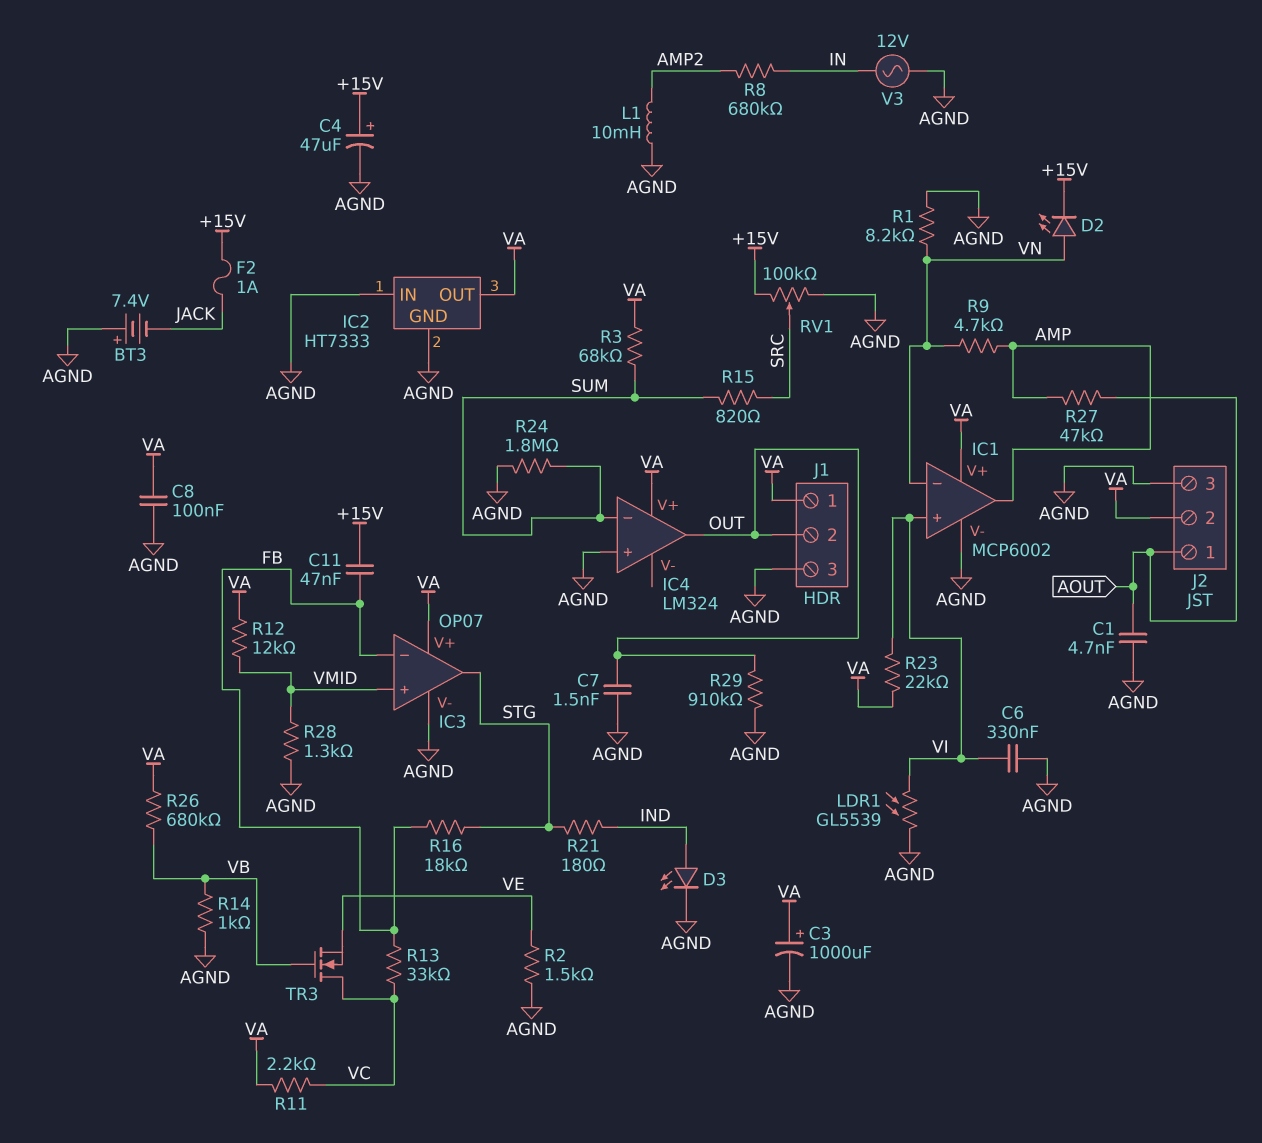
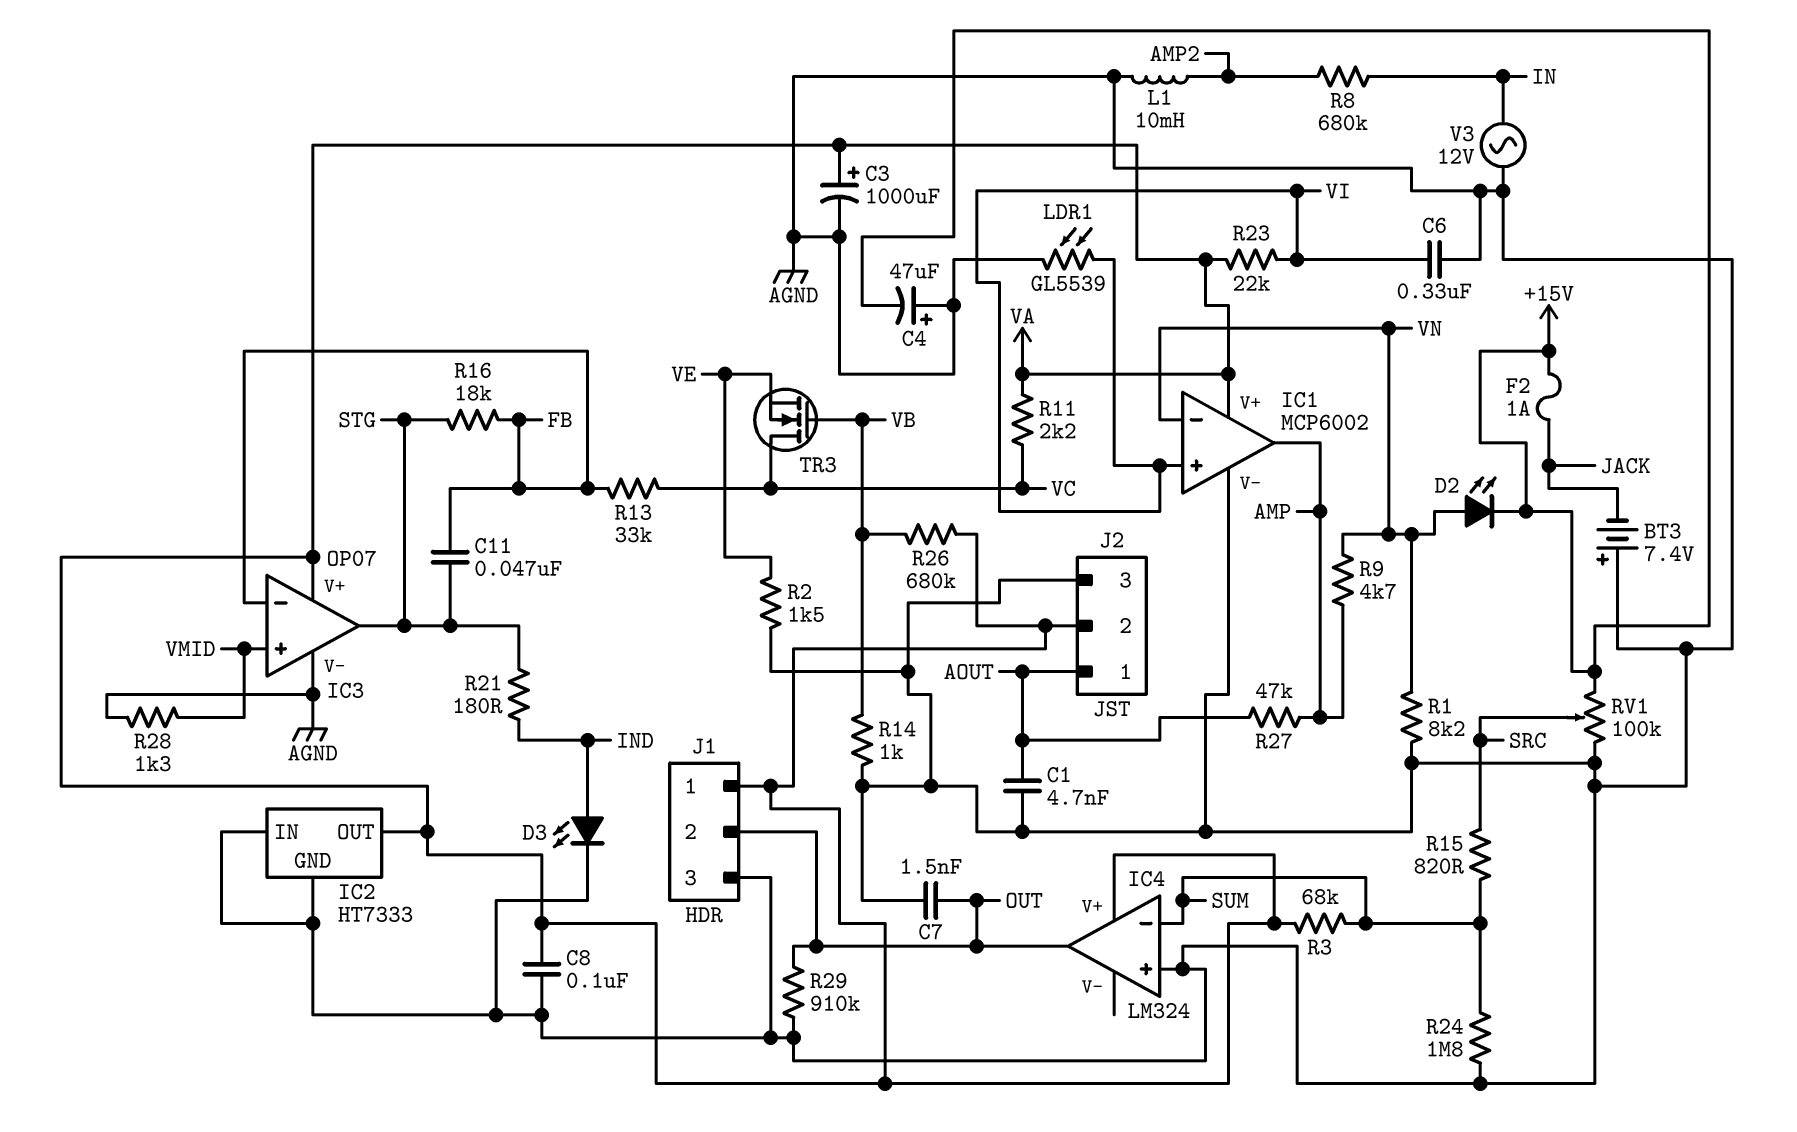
C4: 47uF (plus +15V, minus AGND) -> 47uF (plus AGND, minus +15V)
C11: 47nF (+15V, FB) -> 47nF (FB, STG)
R12: 12k (VA, VMID) -> none

